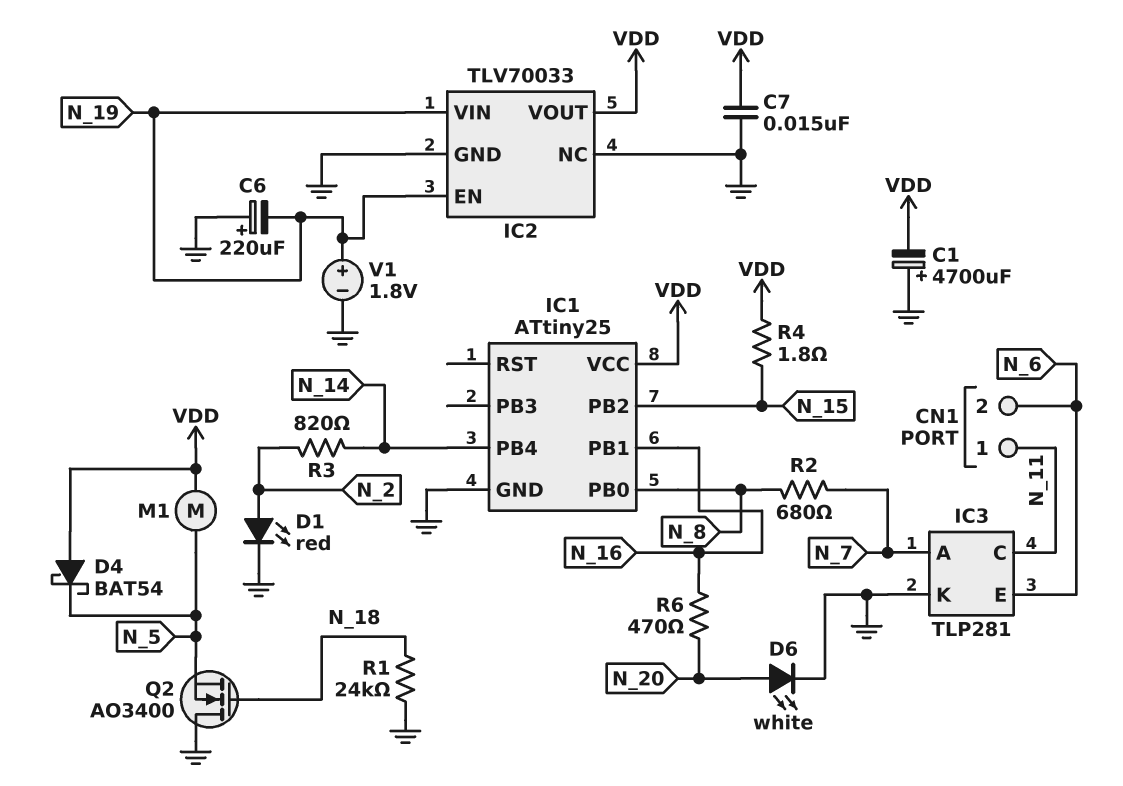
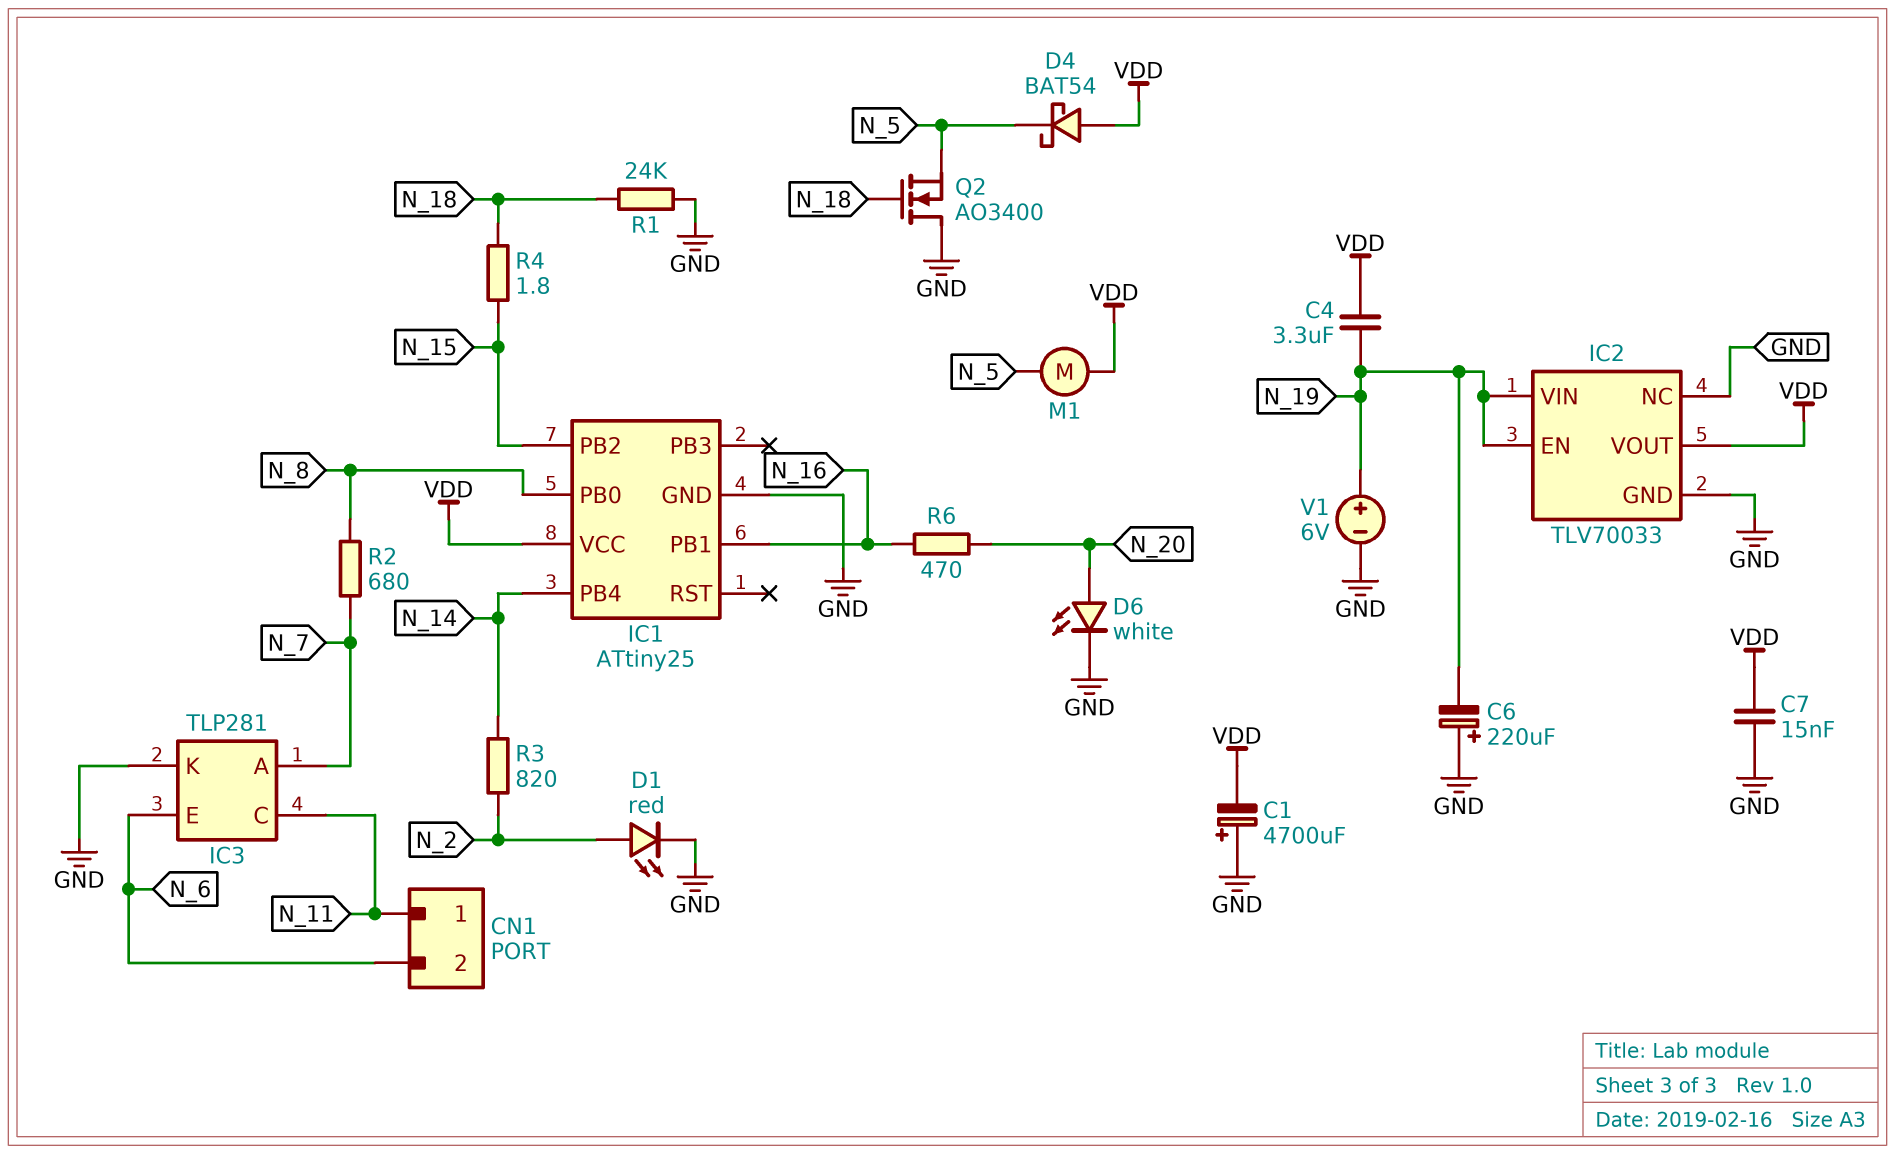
C4: none -> 3.3uF (N_19, VDD)
R4: 1.8 (N_15, VDD) -> 1.8 (N_15, N_18)
V1: 1.8V (plus N_19, minus GND) -> 6V (plus N_19, minus GND)

